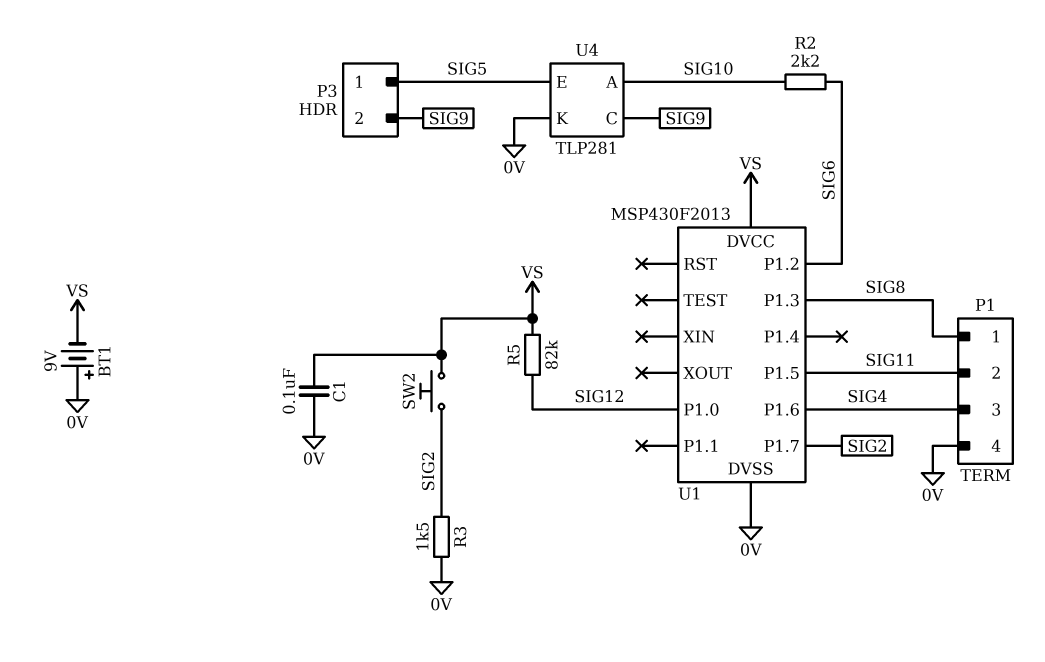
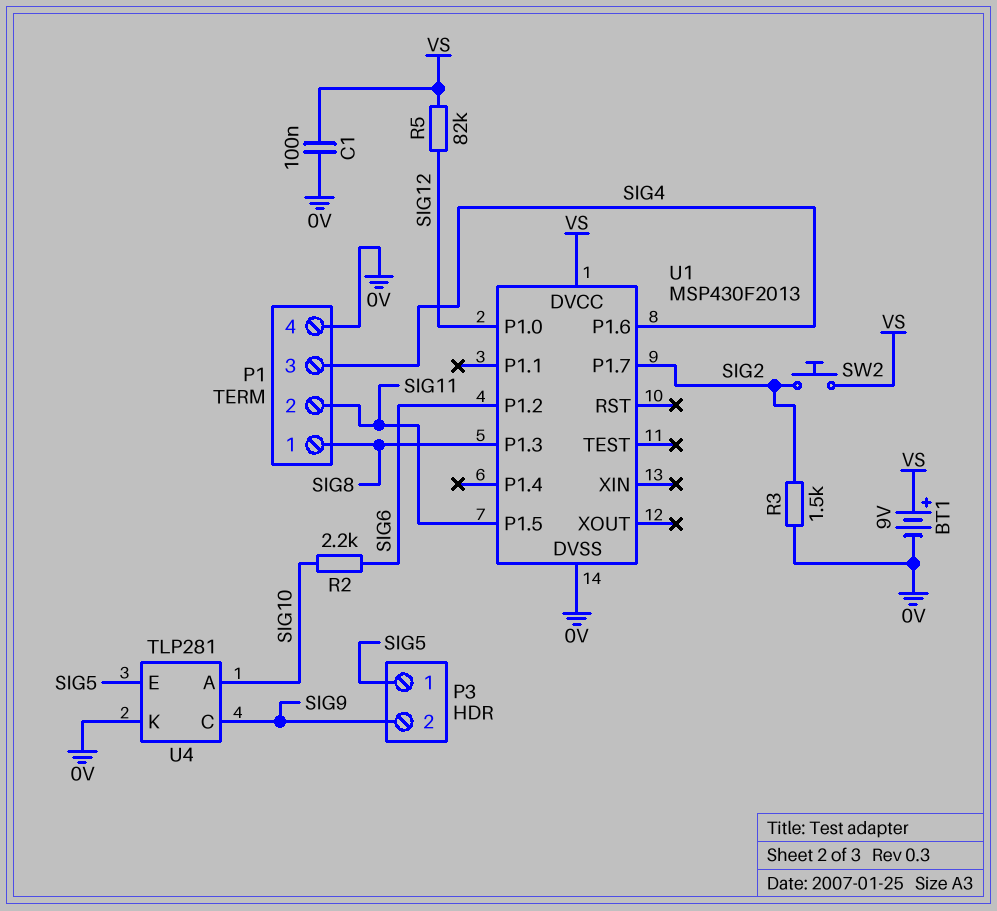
BT1: 9V (plus 0V, minus VS) -> 9V (plus VS, minus 0V)

